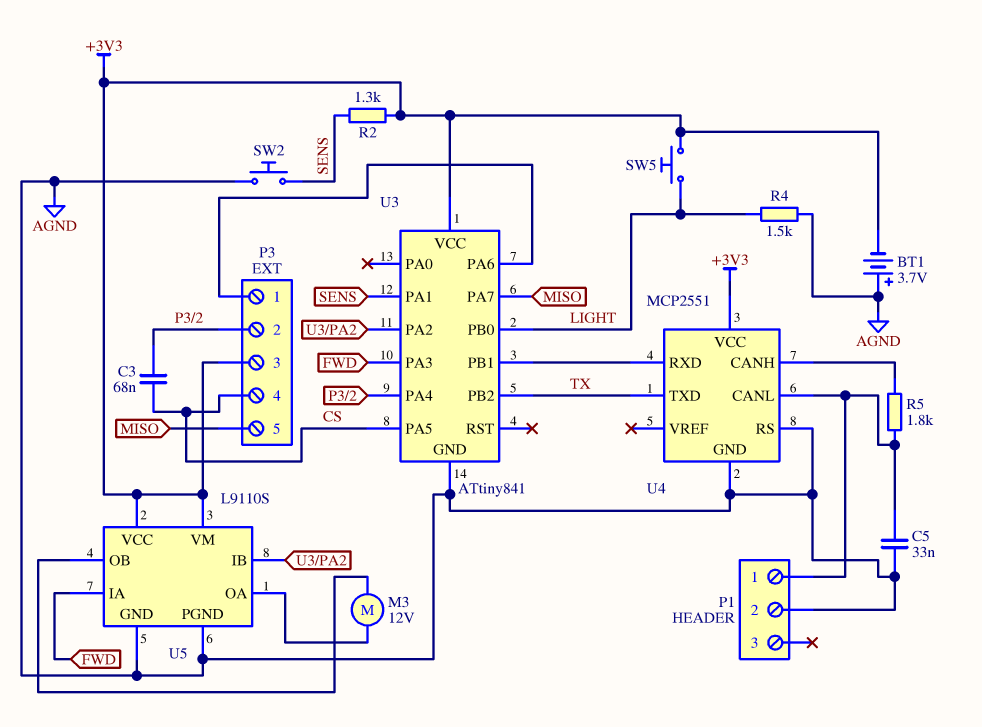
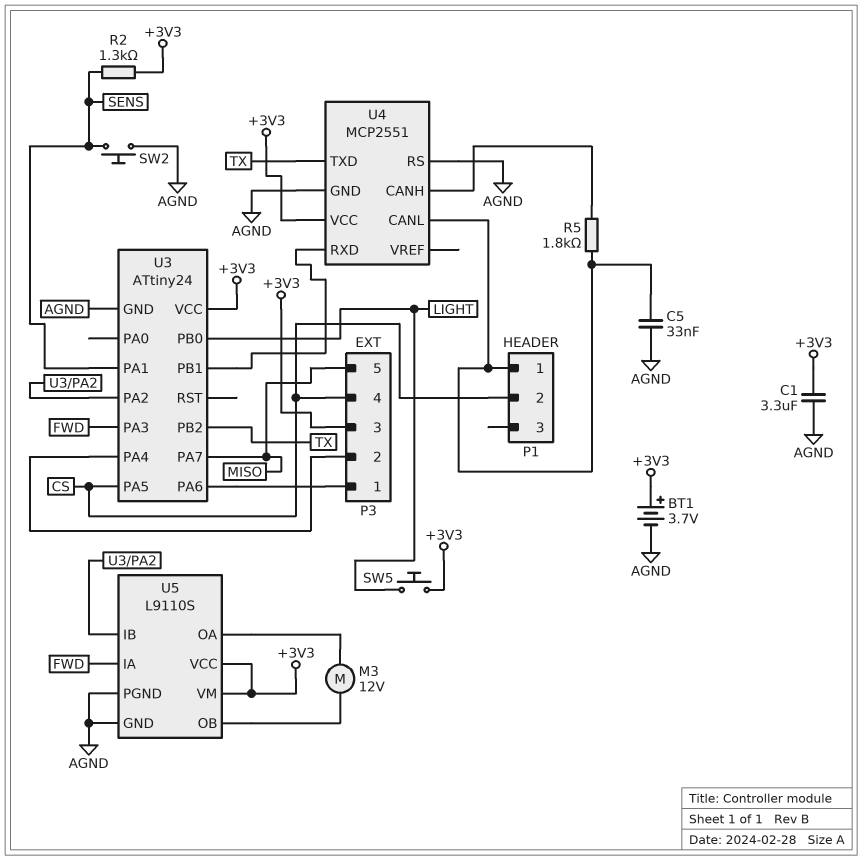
BT1: 3.7V (plus AGND, minus +3V3) -> 3.7V (plus +3V3, minus AGND)
C1: none -> 3.3uF (+3V3, AGND)
C3: 68nF (CS, P3/2) -> none
P1 pin 2: AGND -> CS
R4: 1.5k (AGND, LIGHT) -> none
U3: ATtiny841 -> ATtiny24

